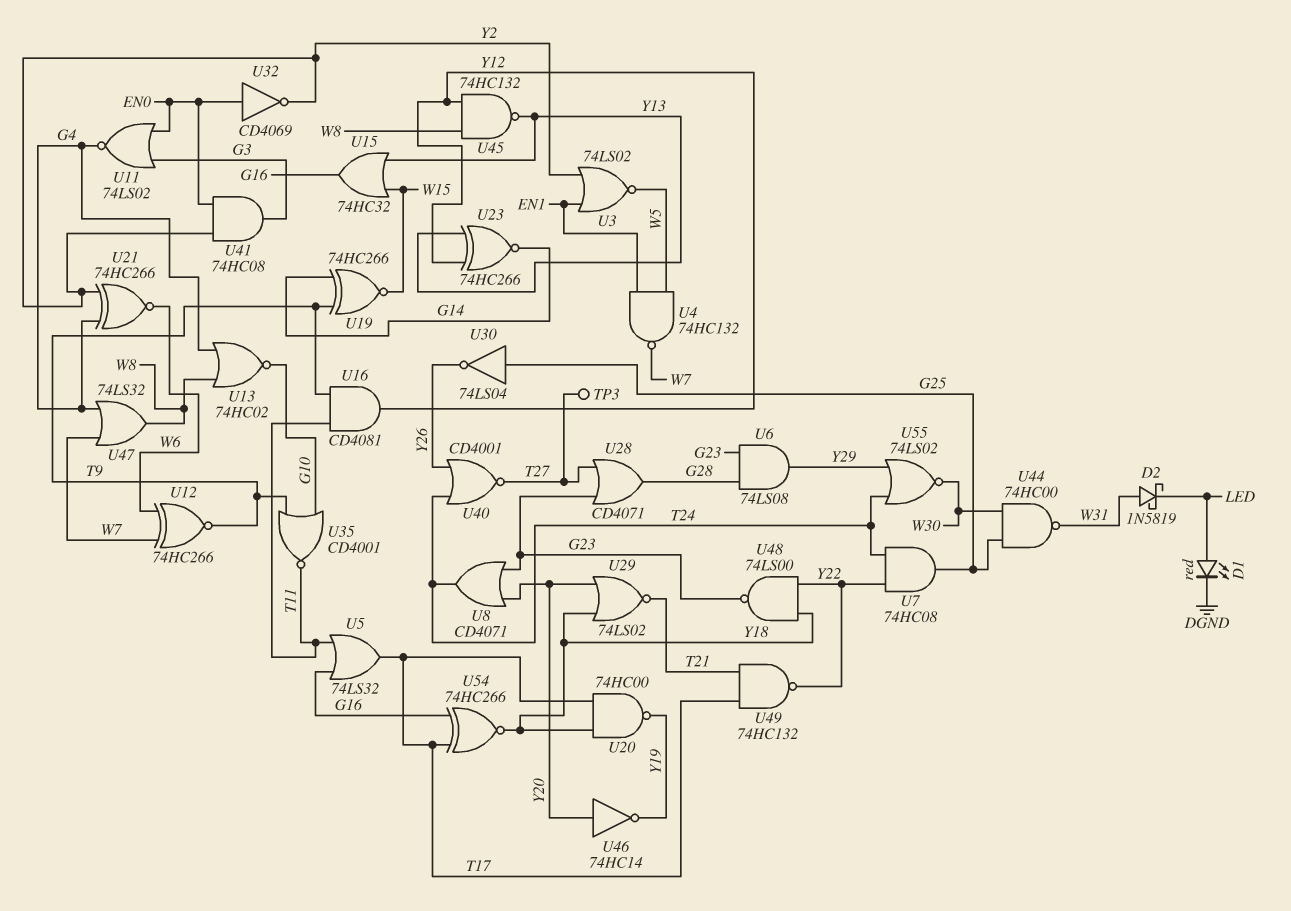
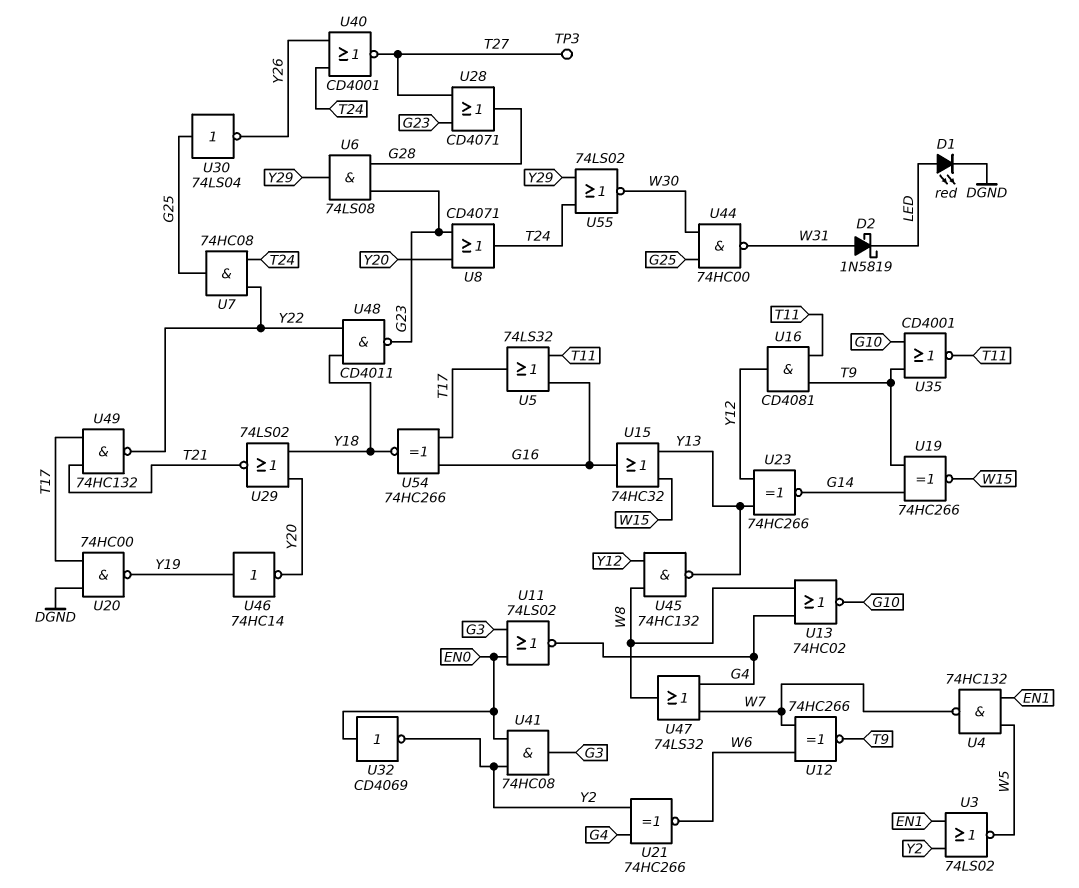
U20: NAND 74HC00 (in T17, in Y18, out Y19) -> NAND 74HC00 (in DGND, in T17, out Y19)
U46: NOT 74HC14 (in Y20, out Y19) -> NOT 74HC14 (in Y19, out Y20)
U48: NAND 74LS00 (in Y18, in Y22, out G23) -> NAND CD4011 (in Y18, in Y22, out G23)

